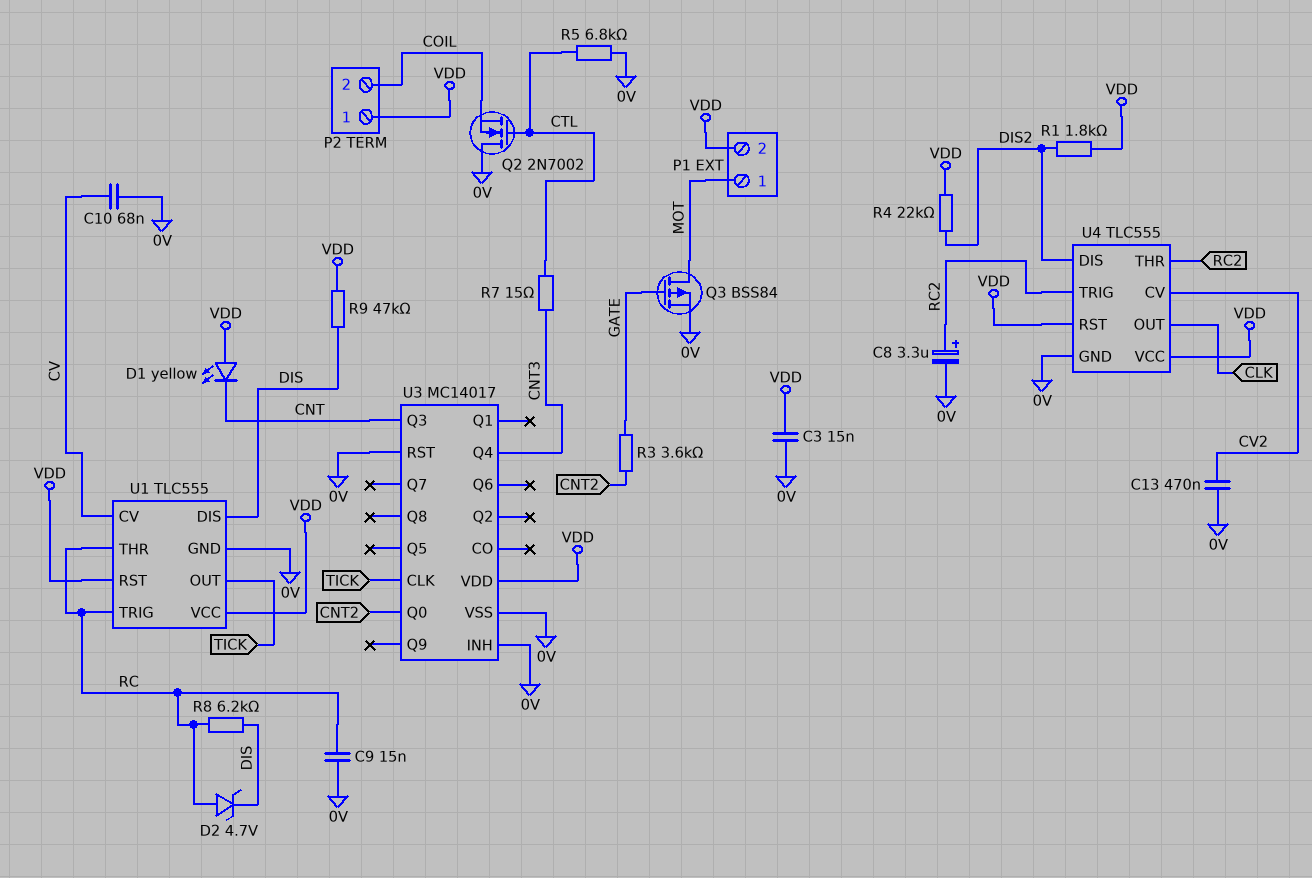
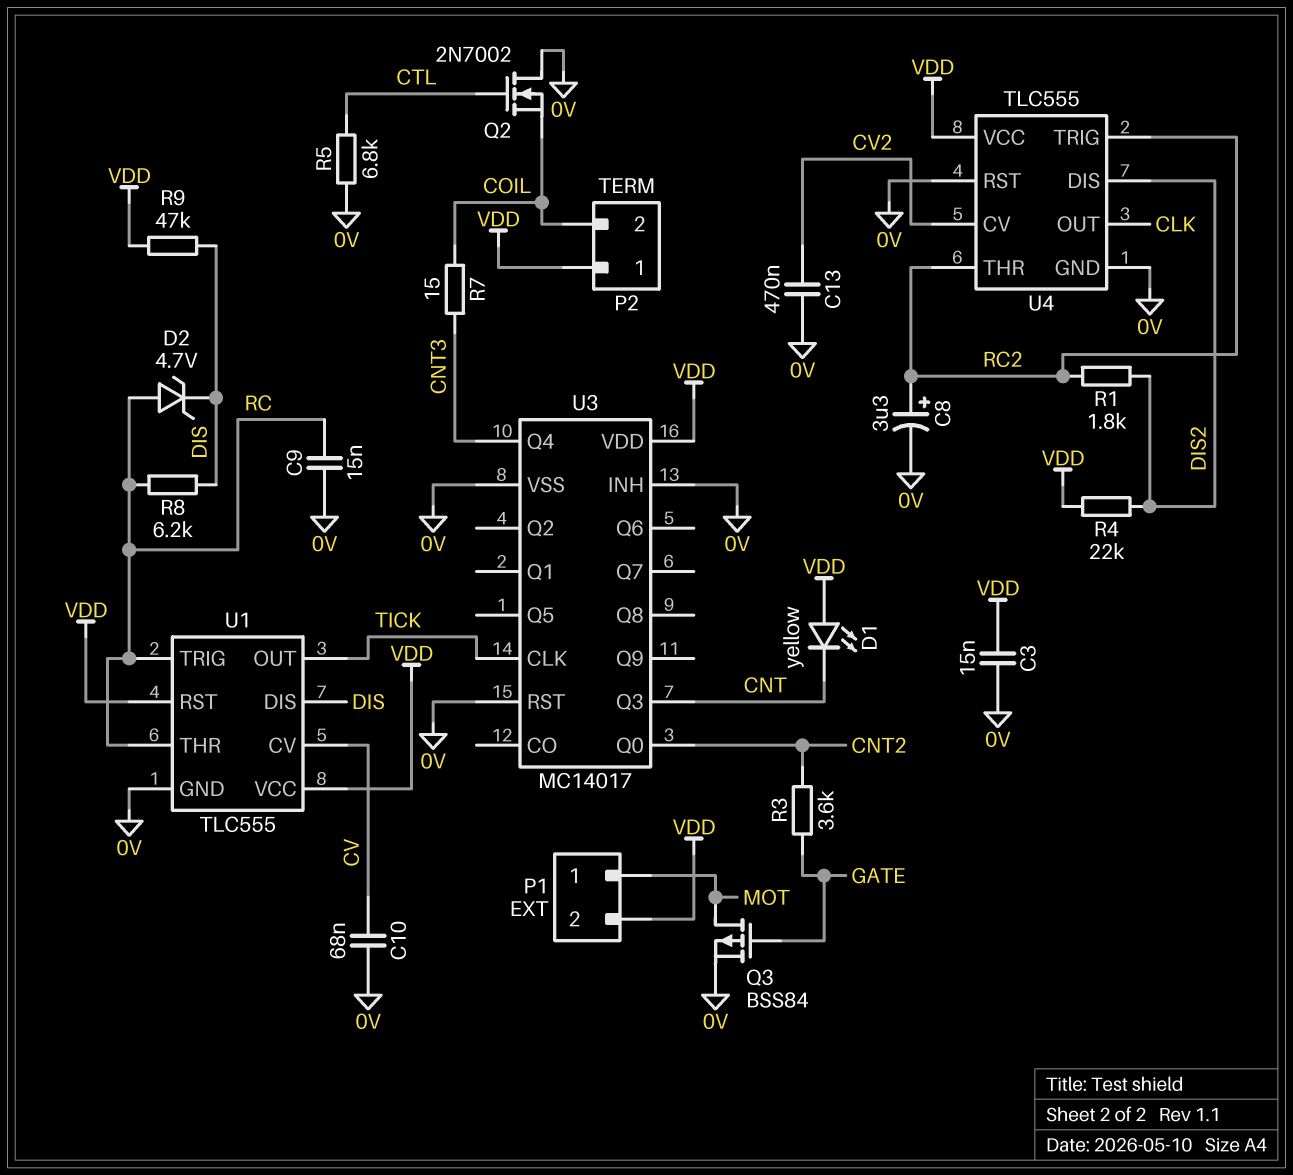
R1: 1.8k (DIS2, VDD) -> 1.8k (DIS2, RC2)
R7: 15 (CNT3, CTL) -> 15 (CNT3, COIL)
U4 pin RST: VDD -> 0V

